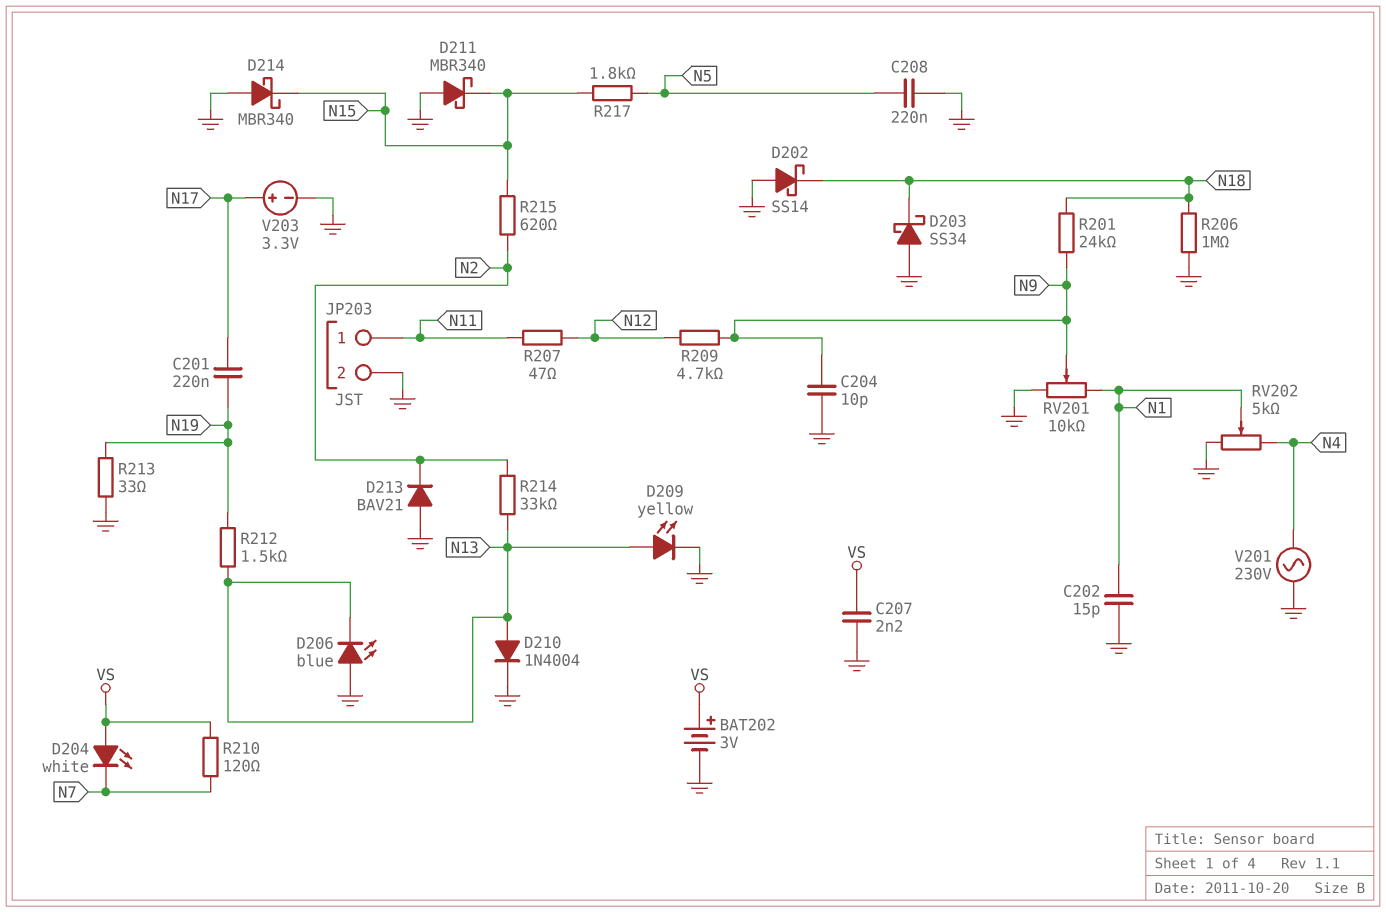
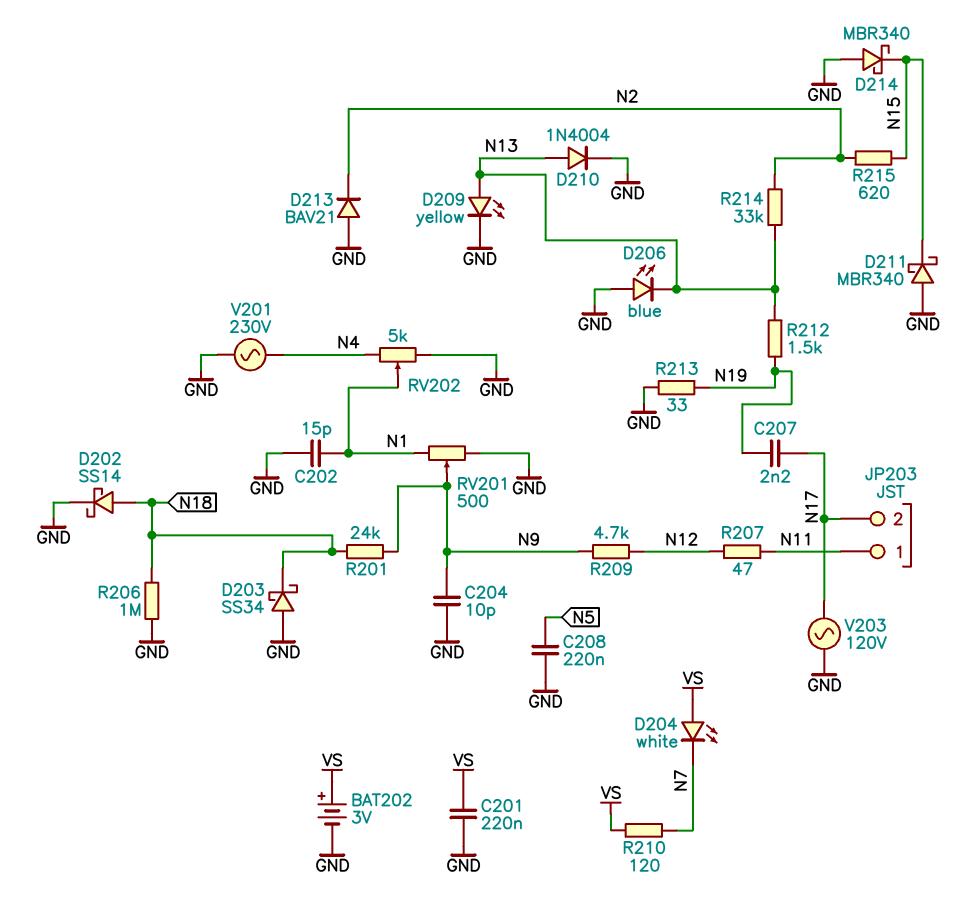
C201: 220nF (N17, N19) -> 220nF (GND, VS)
C207: 2.2nF (GND, VS) -> 2.2nF (N17, N19)
D202: schottky SS14 (A GND, K N18) -> schottky SS14 (A N18, K GND)
JP203 pin 2: GND -> N17
R217: 1.8k (N5, N15) -> none
RV201: 10k (GND, N1, wiper N9) -> 500 (GND, N1, wiper N9)
V203: 3.3V (plus N17, minus GND) -> AC 120V (GND, N17)

